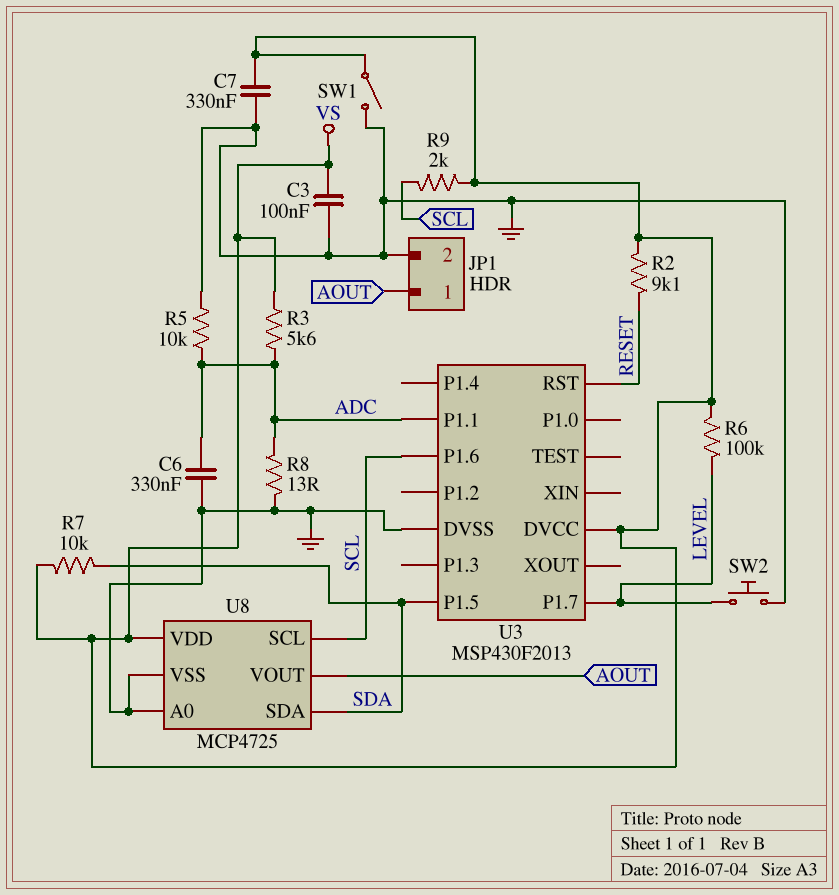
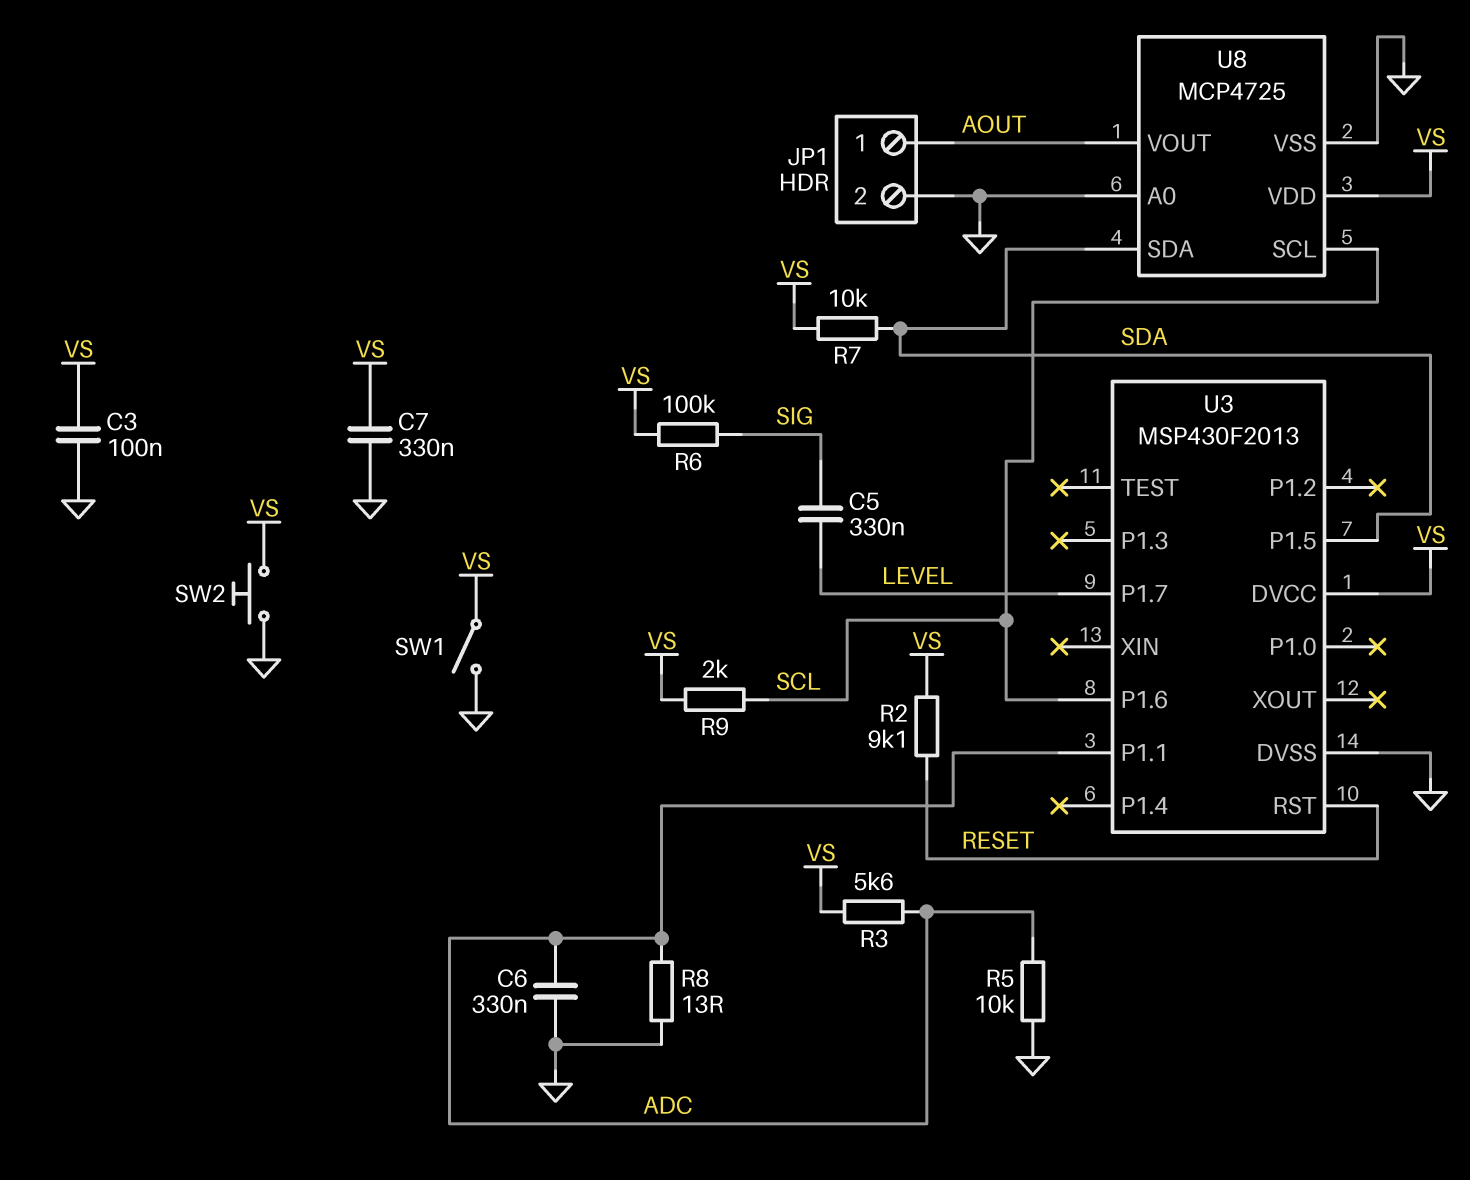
C5: none -> 330nF (LEVEL, SIG)
R6: 100k (LEVEL, VS) -> 100k (SIG, VS)
SW2: button (GND, LEVEL) -> button (GND, VS)

